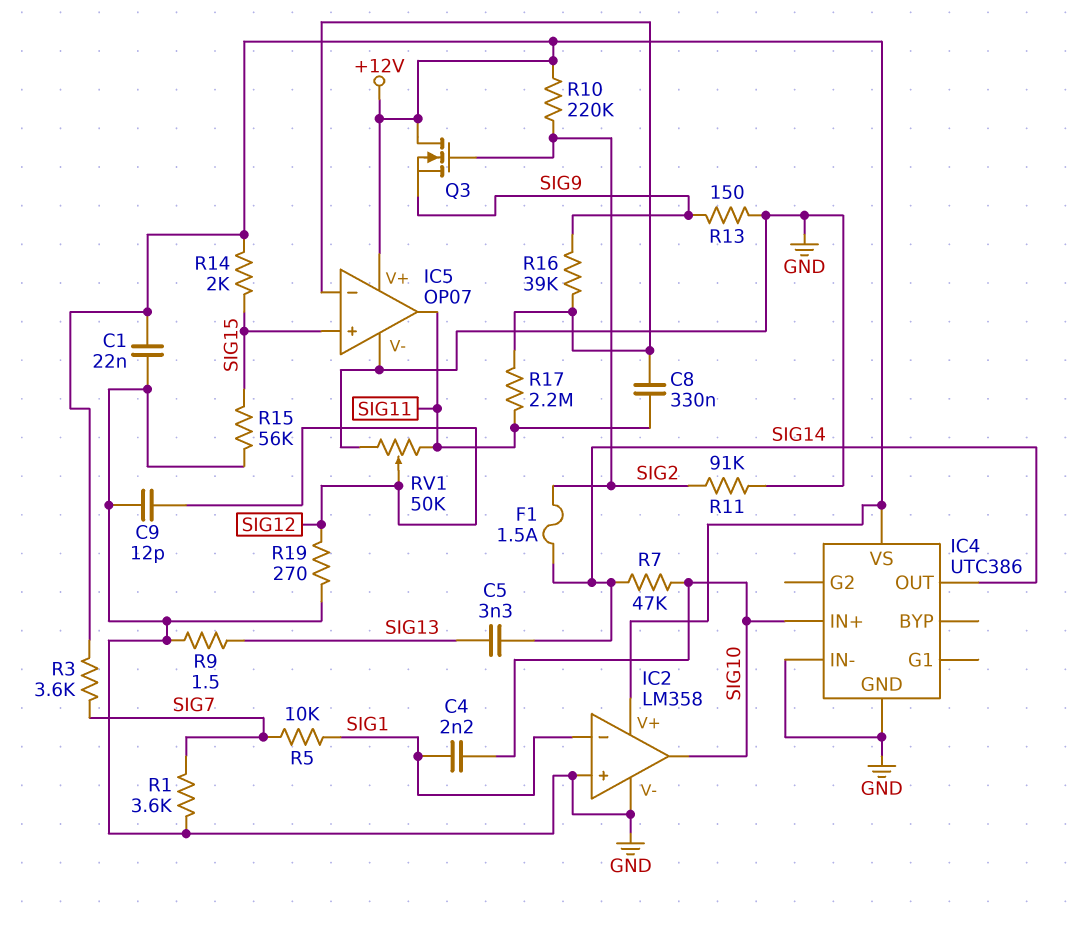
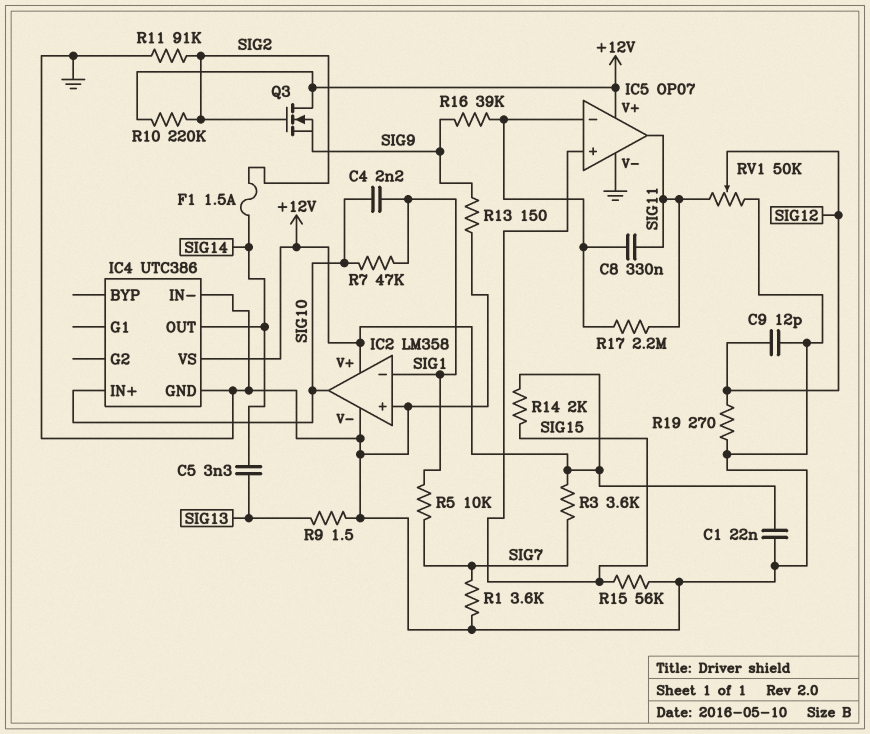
R7: 47k (SIG10, SIG14) -> 47k (SIG1, SIG10)

